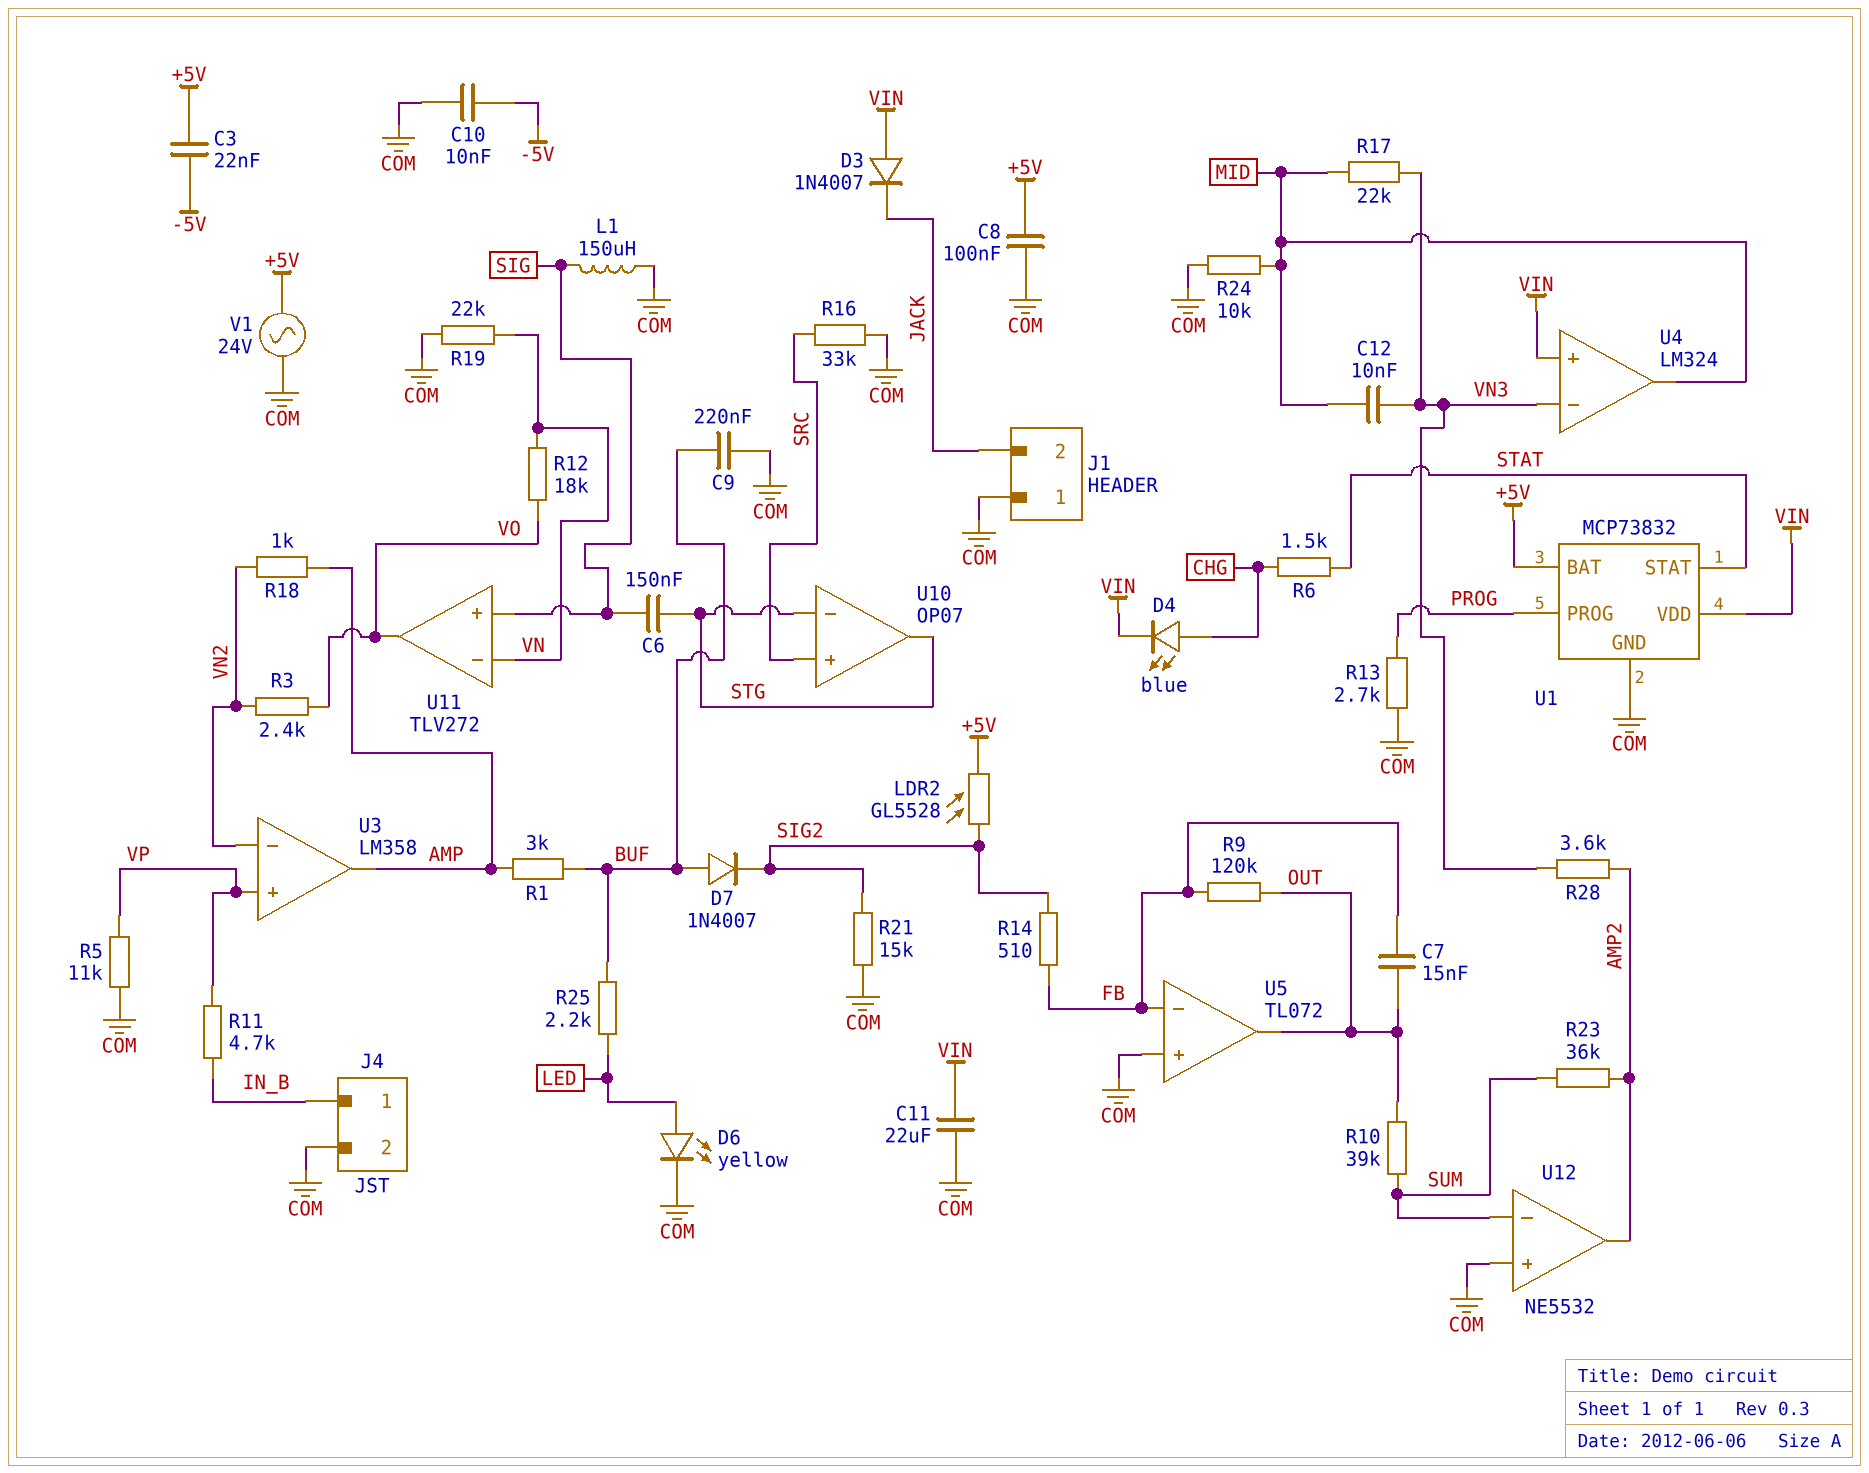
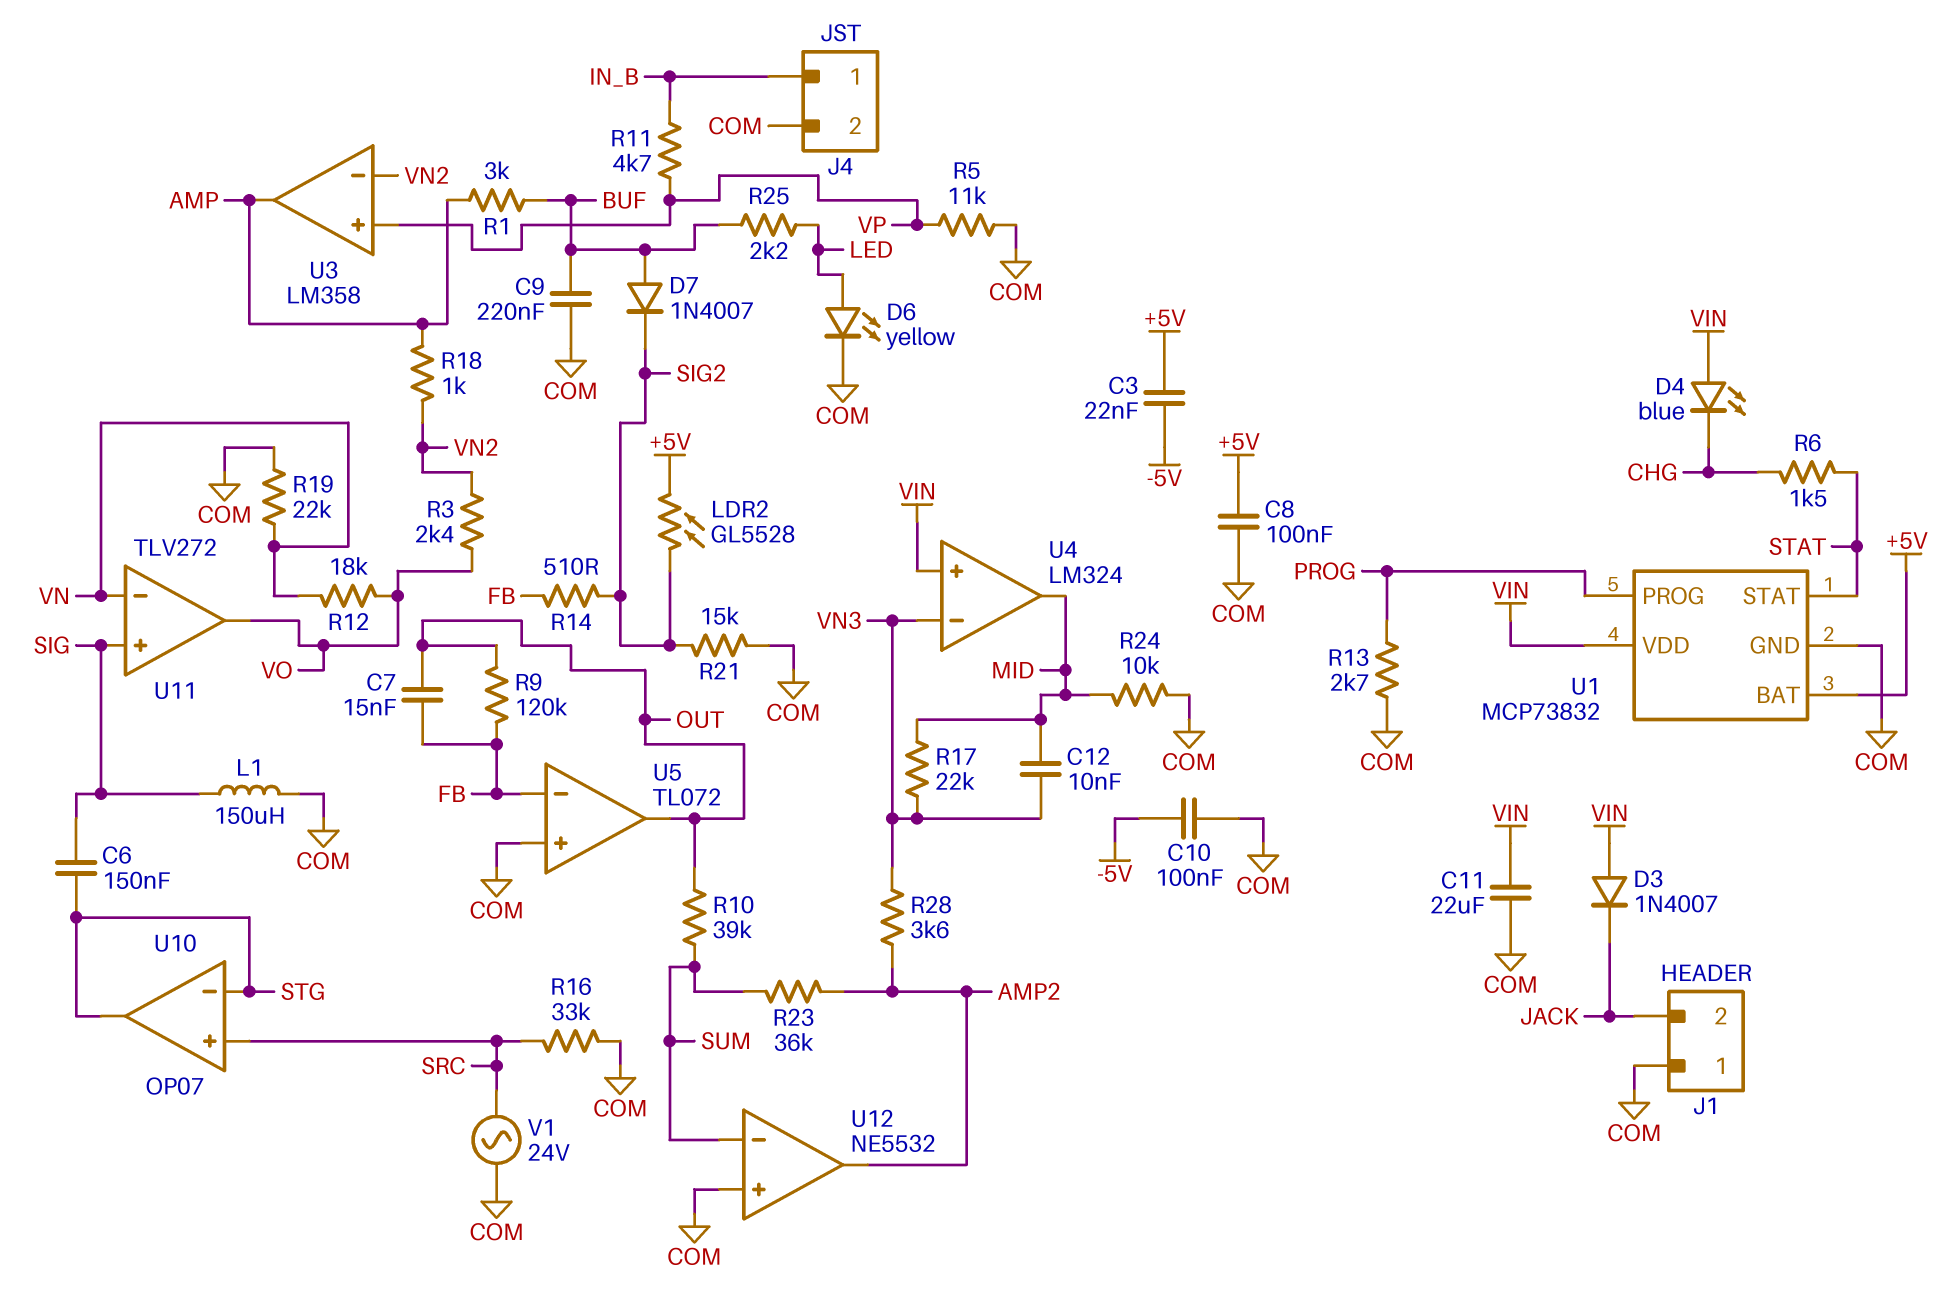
C10: 10nF (-5V, COM) -> 100nF (-5V, COM)
D4: LED blue (A CHG, K VIN) -> LED blue (A VIN, K CHG)
V1: AC 24V (+5V, COM) -> AC 24V (COM, SRC)

